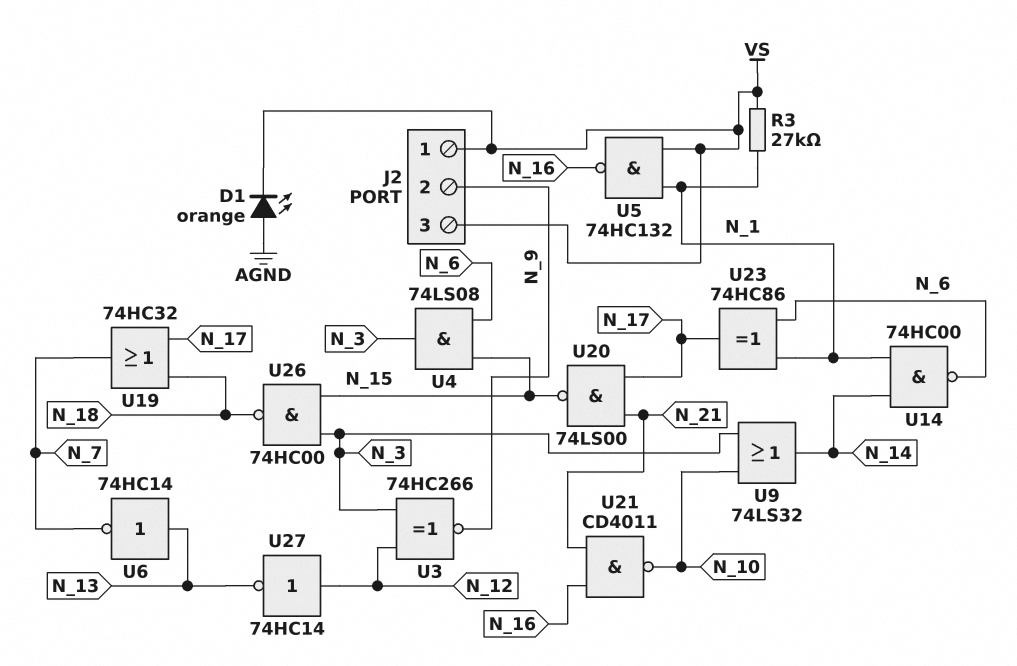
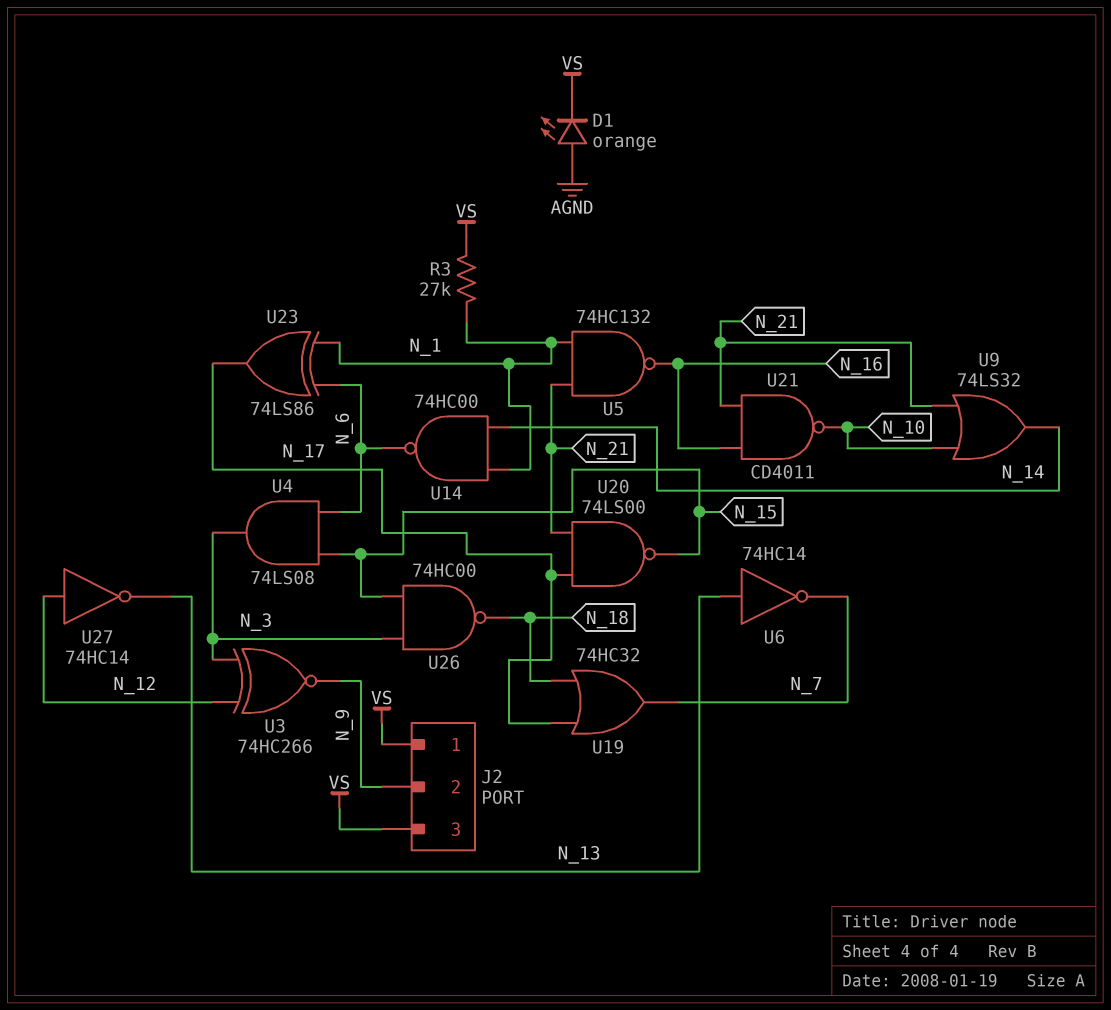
U5: NAND 74HC132 (in N_1, in VS, out N_16) -> NAND 74HC132 (in N_1, in N_21, out N_16)
U9: OR 74LS32 (in N_3, in N_10, out N_14) -> OR 74LS32 (in N_10, in N_21, out N_14)
U23: XOR 74HC86 (in N_1, in N_6, out N_17) -> XOR 74LS86 (in N_1, in N_6, out N_17)

